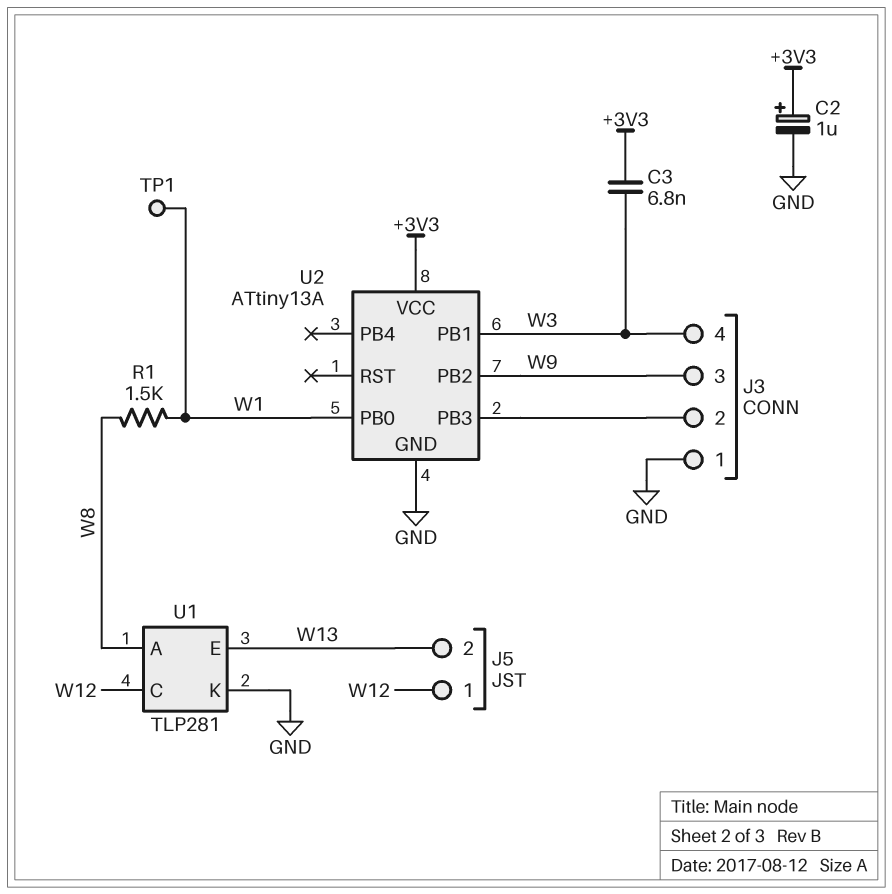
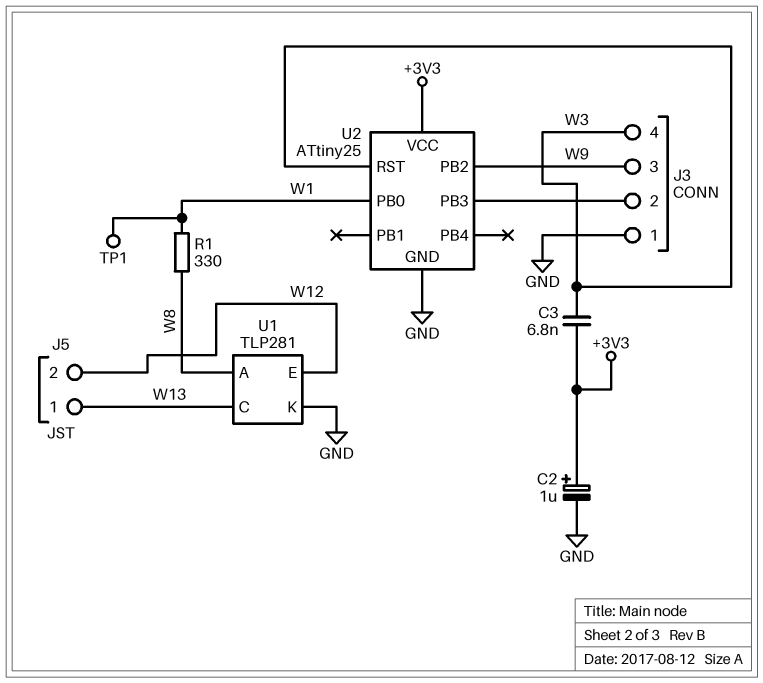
J5 pin 1: W12 -> W13
J5 pin 2: W13 -> W12
R1: 1.5k (W1, W8) -> 330 (W1, W8)
U1 pin C: W12 -> W13
U1 pin E: W13 -> W12
U2: ATtiny13A -> ATtiny25
U2 pin PB1: W3 -> none
U2 pin RST: none -> W3

